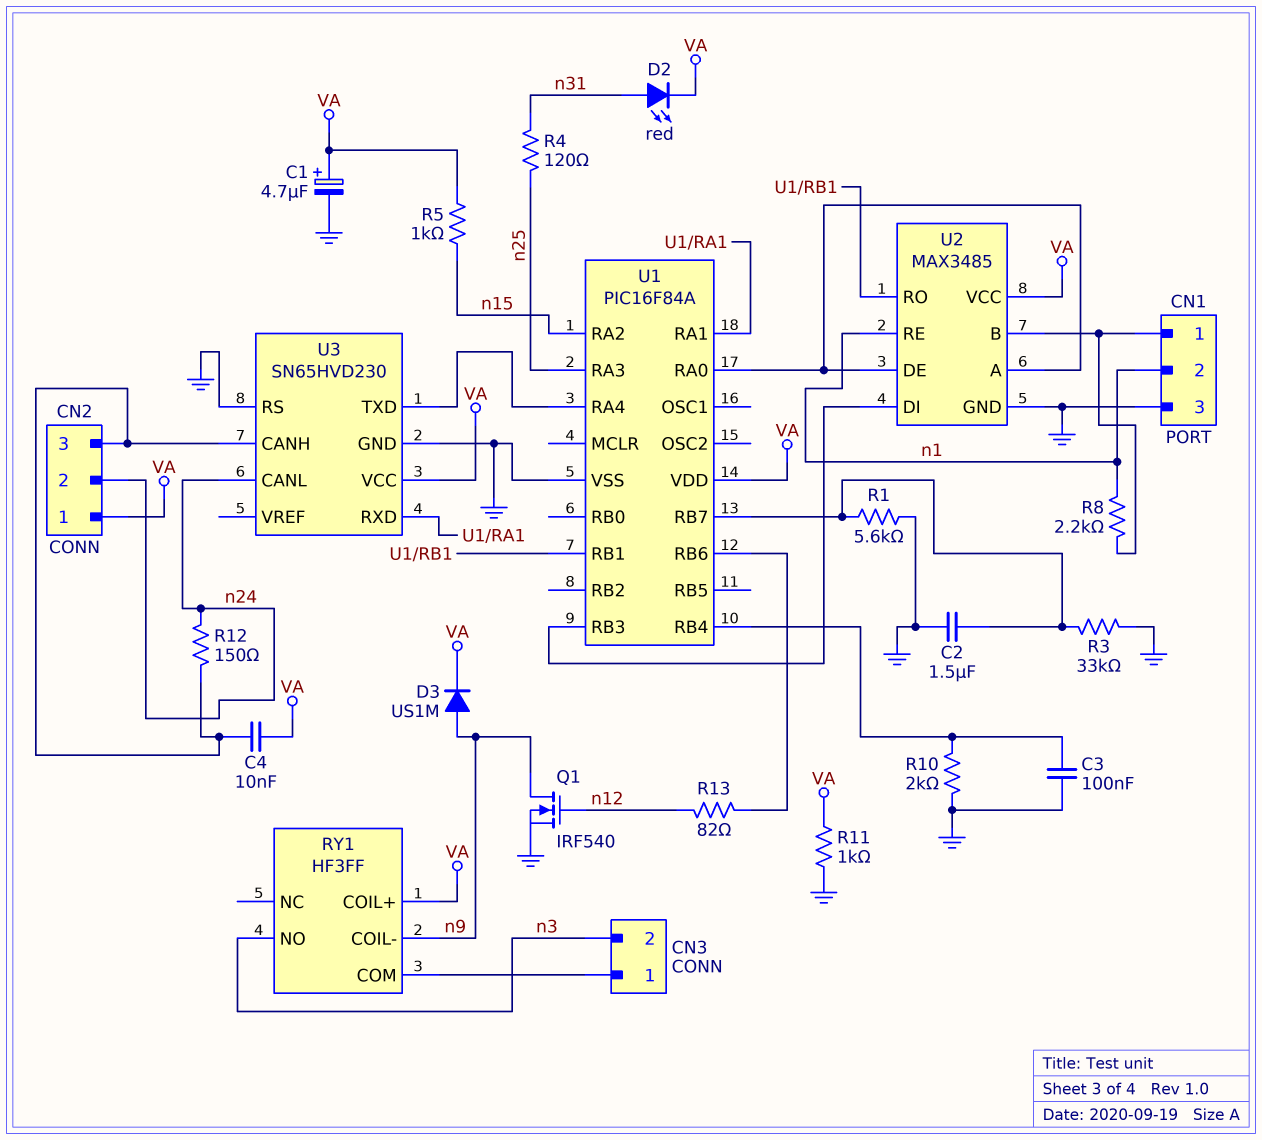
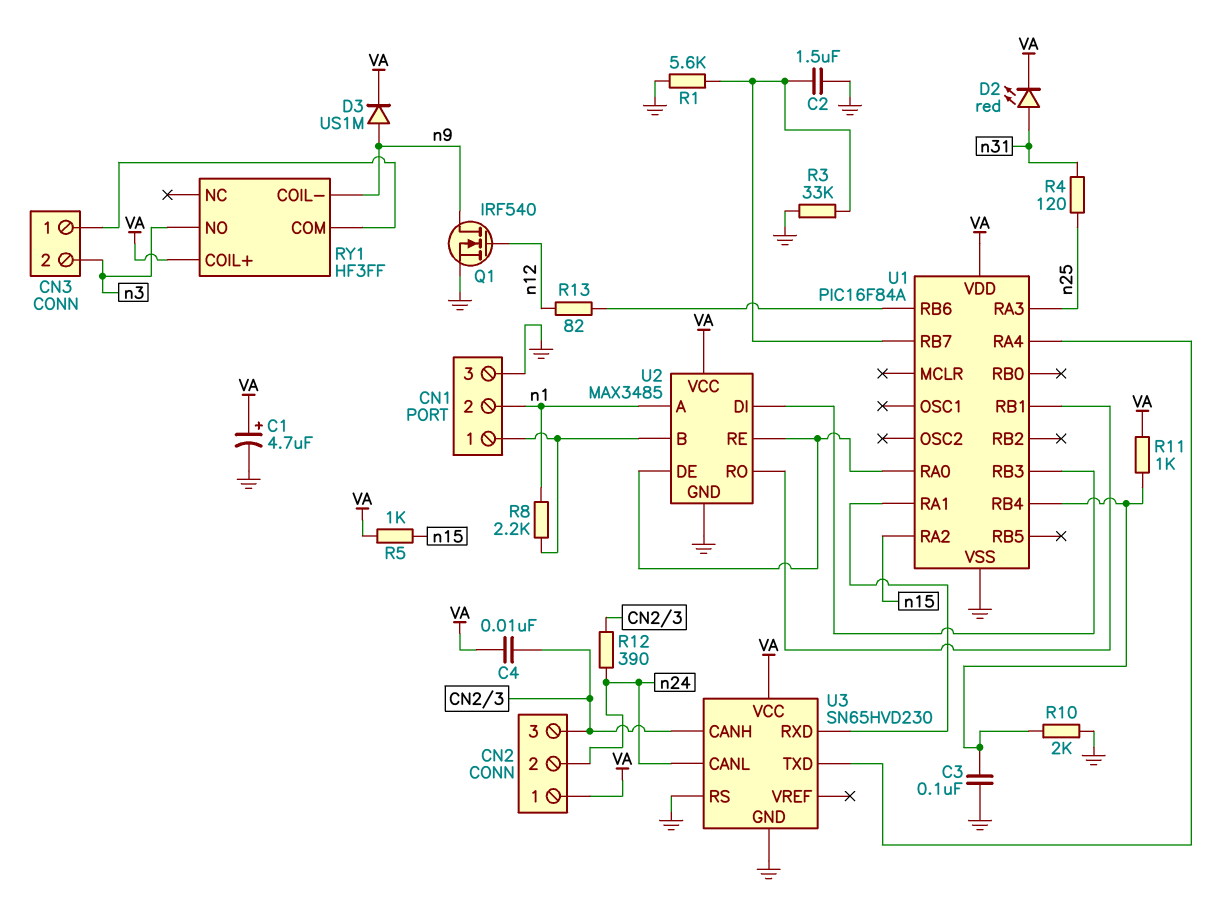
R11: 1k (GND, VA) -> 1k (U1/RB4, VA)
R12: 150 (CN2/3, n24) -> 390 (CN2/3, n24)
U2 pin A: U1/RA0 -> n1
U2 pin RE: n1 -> U1/RA0

